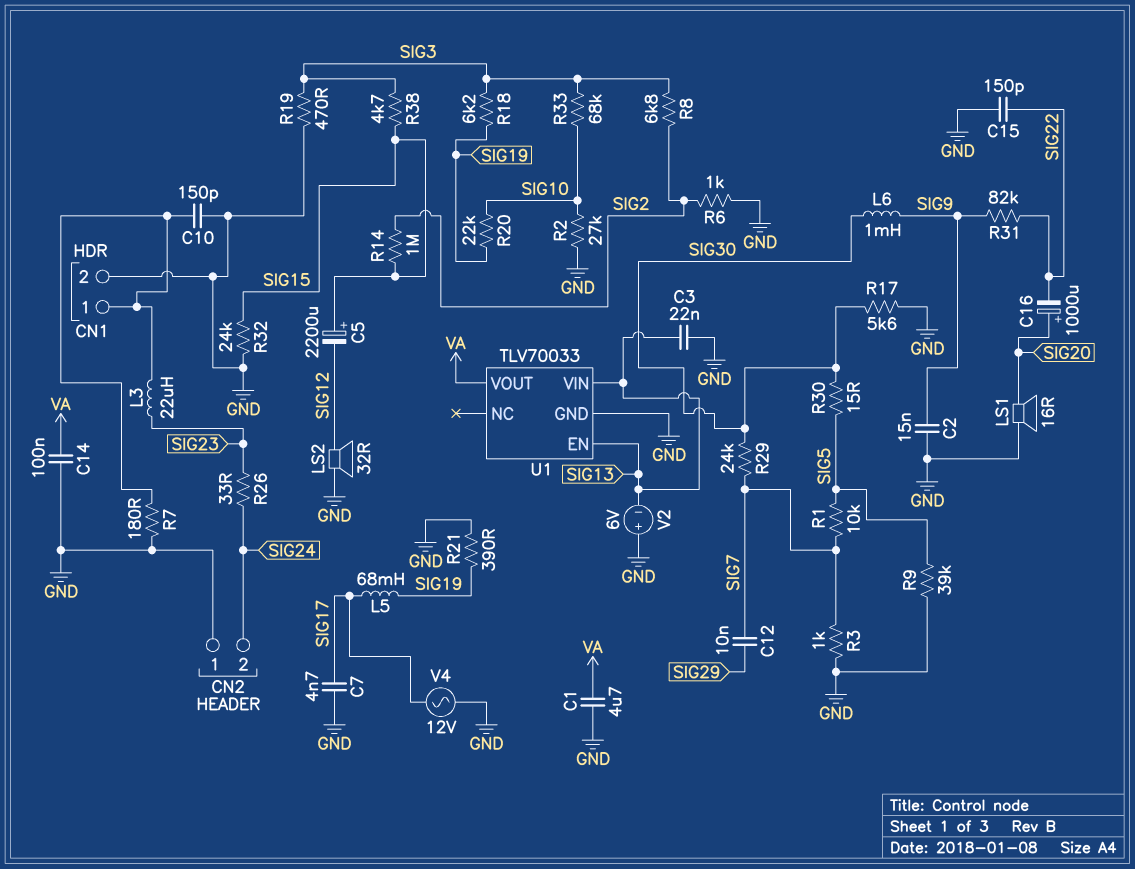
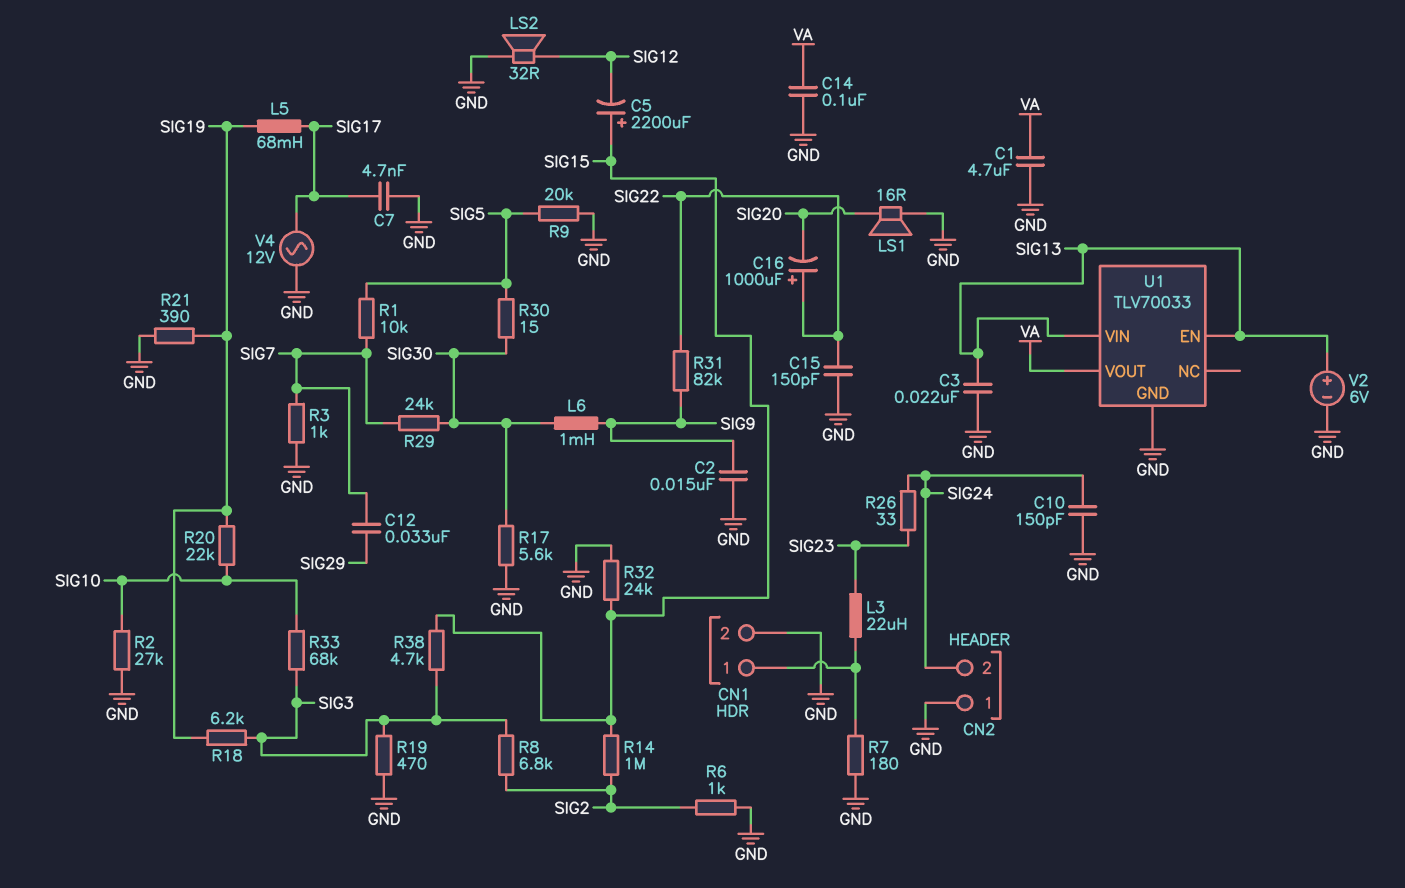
C10: 150pF (CN1/1, GND) -> 150pF (GND, SIG24)
C12: 10nF (SIG7, SIG29) -> 33nF (SIG7, SIG29)
C16: 1000uF (plus SIG20, minus SIG22) -> 1000uF (plus SIG22, minus SIG20)
R9: 39k (GND, SIG5) -> 20k (GND, SIG5)
V2: 6V (plus GND, minus SIG13) -> 6V (plus SIG13, minus GND)

